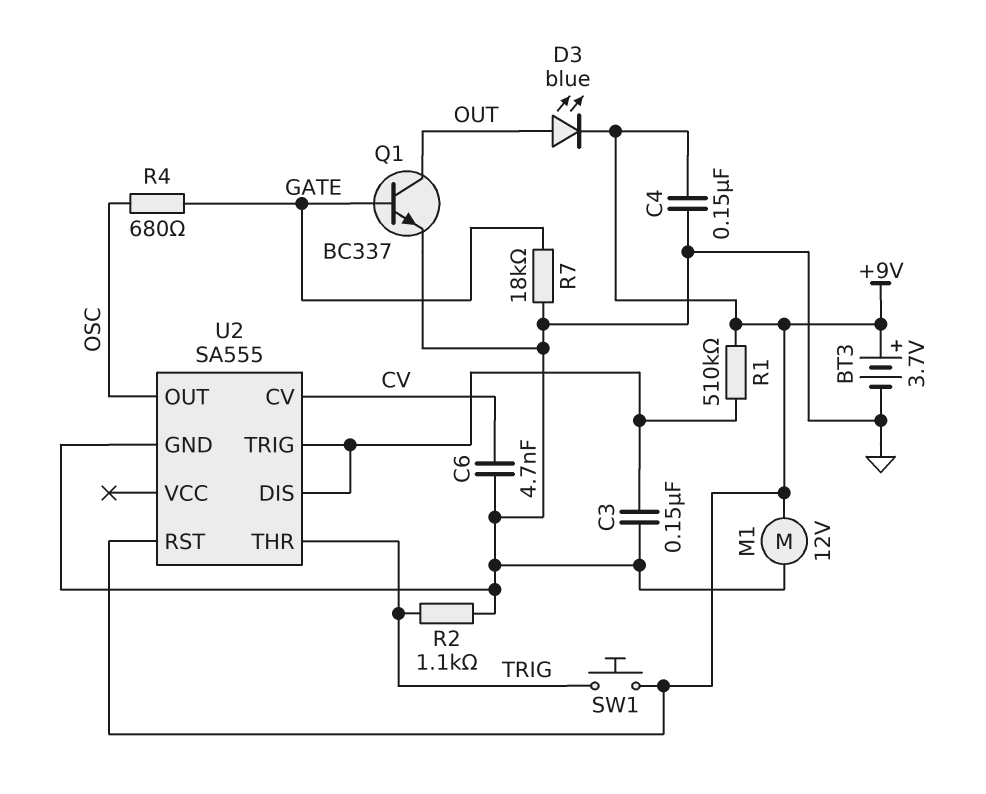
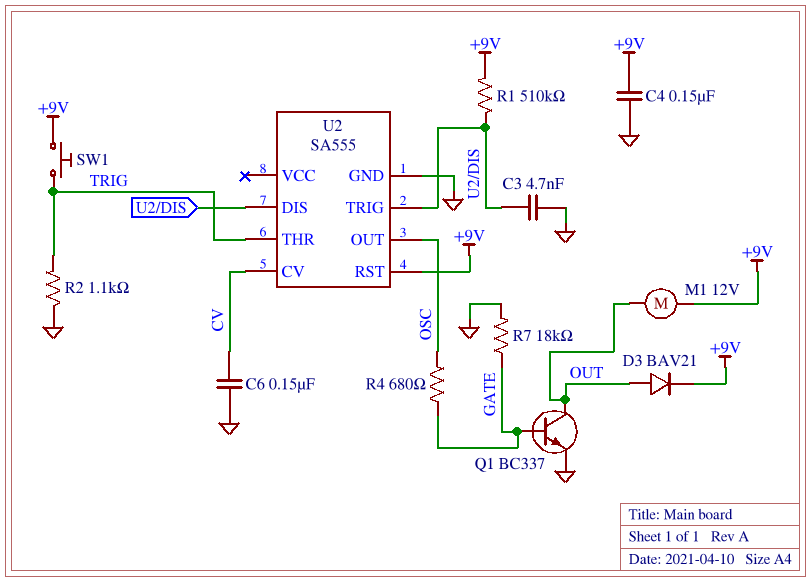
BT3: 3.7V (plus +9V, minus GND) -> none
C3: 150nF (GND, U2/DIS) -> 4.7nF (GND, U2/DIS)
C6: 4.7nF (CV, GND) -> 150nF (CV, GND)
D3: LED blue (A OUT, K +9V) -> diode BAV21 (A OUT, K +9V)
M1: motor 12V (+9V, GND) -> motor 12V (+9V, OUT)

